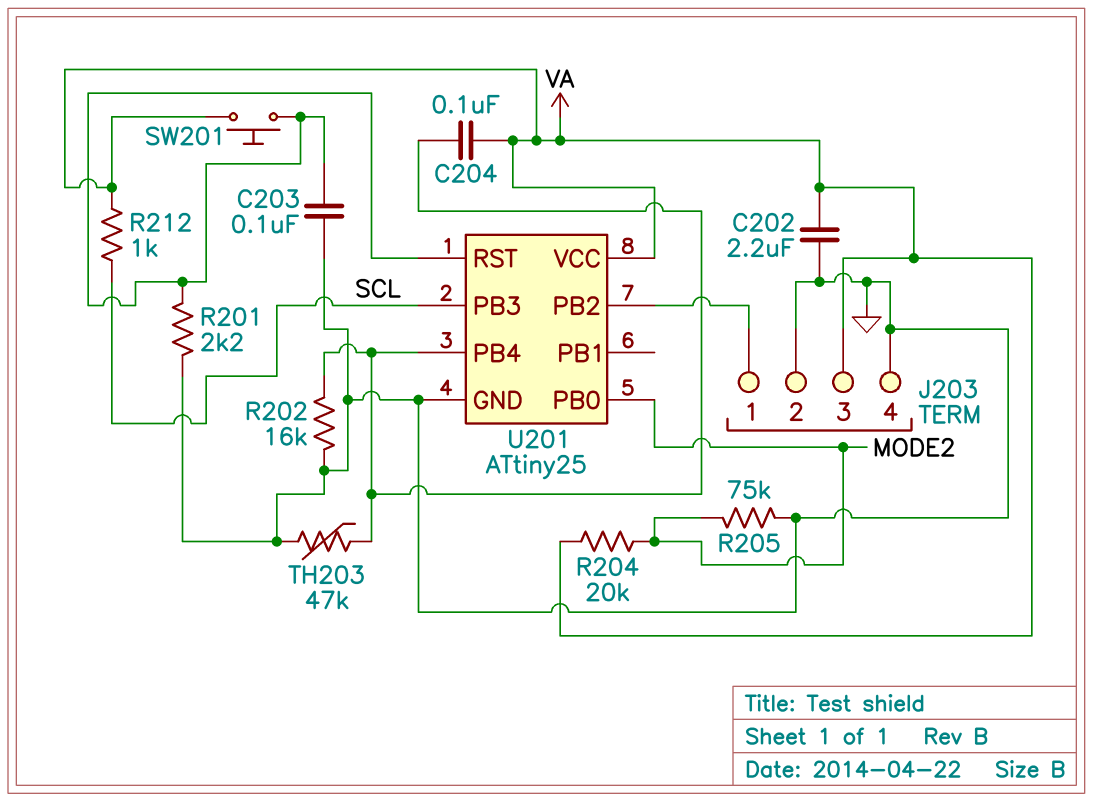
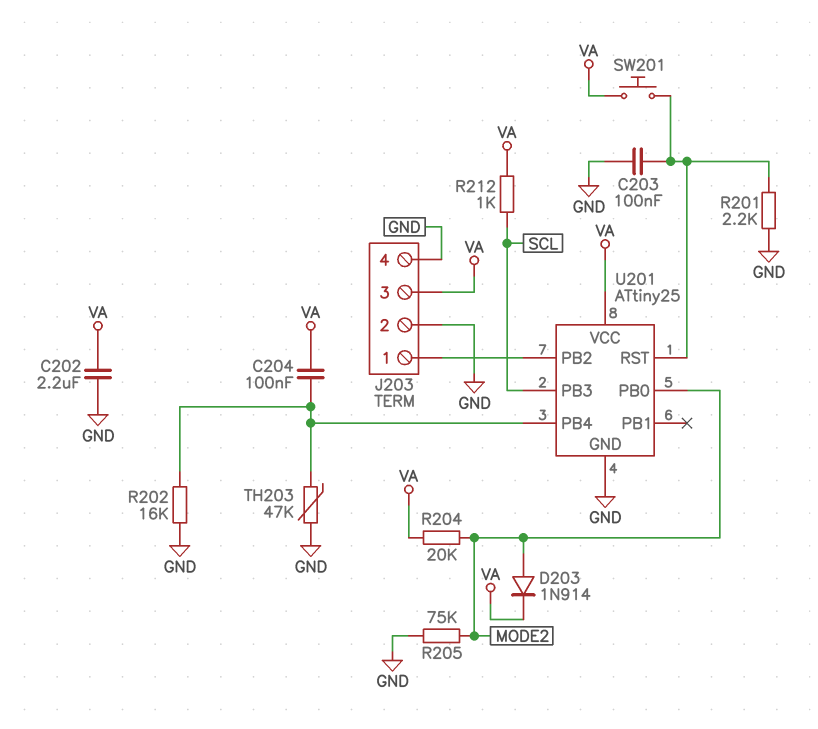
D203: none -> diode 1N914 (A MODE2, K VA)

